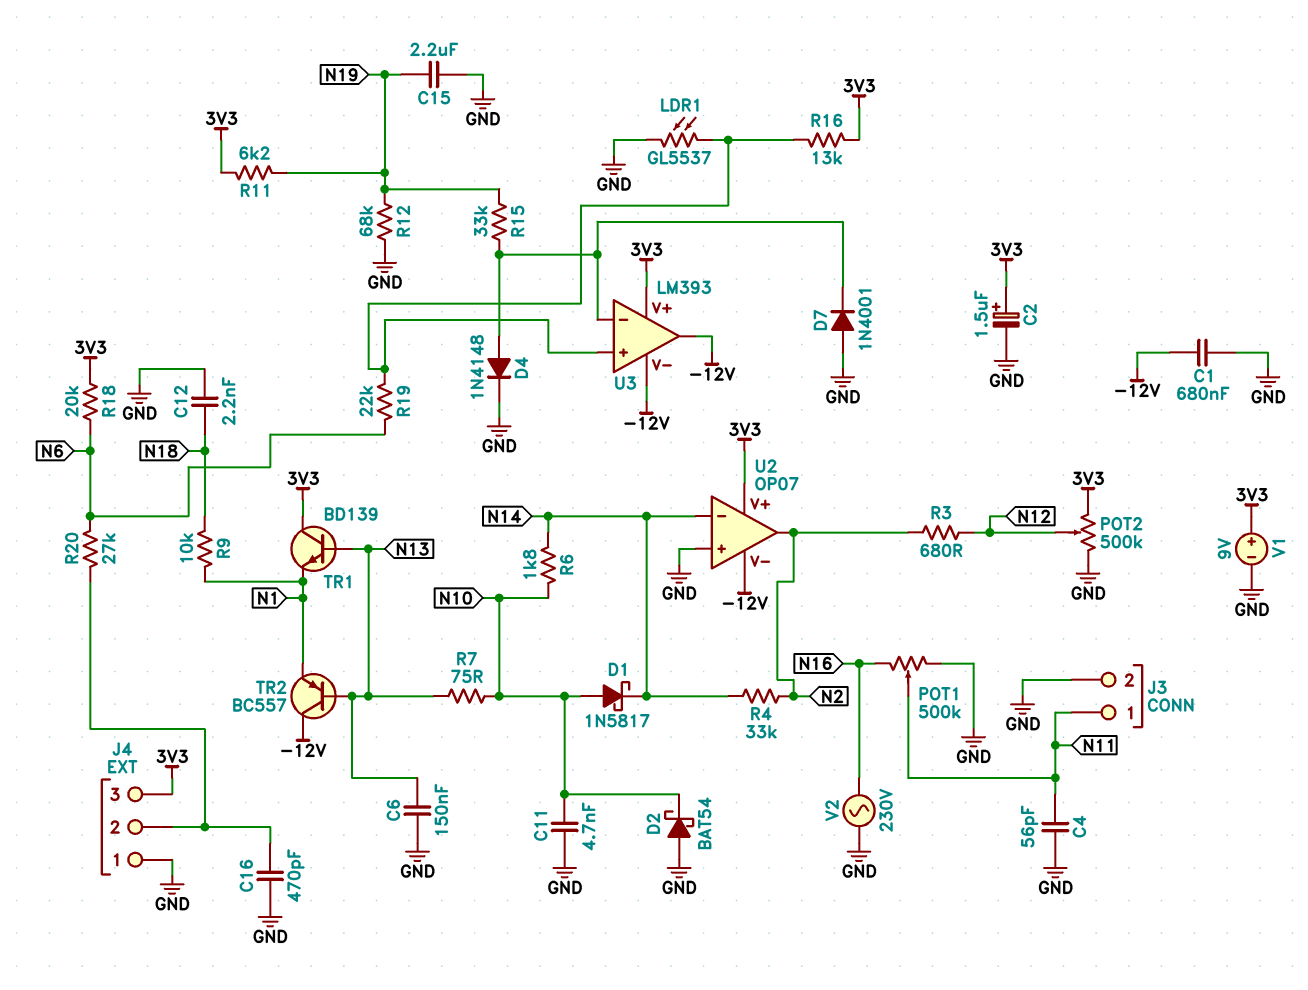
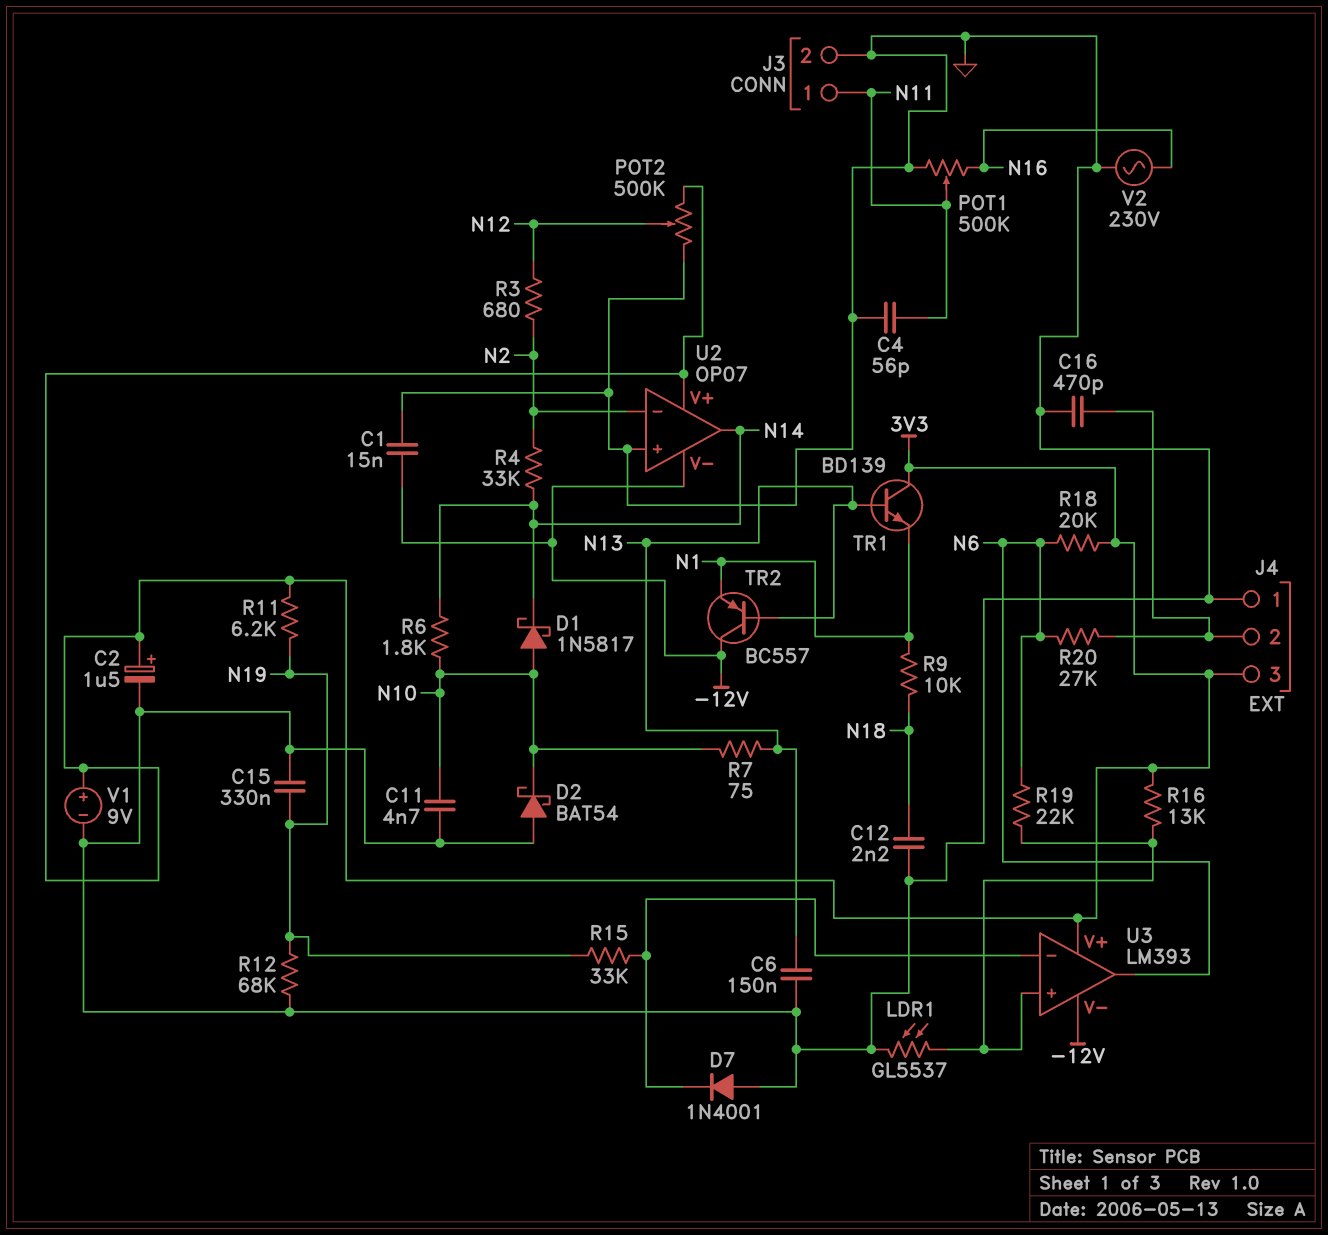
C1: 680nF (-12V, GND) -> 15nF (-12V, GND)
C15: 2.2uF (GND, N19) -> 330nF (GND, N19)
D4: diode 1N4148 (A U3/in-, K GND) -> none
U2 pin in-: N14 -> N2
U2 pin out: N2 -> N14
U3 pin out: -12V -> N6

